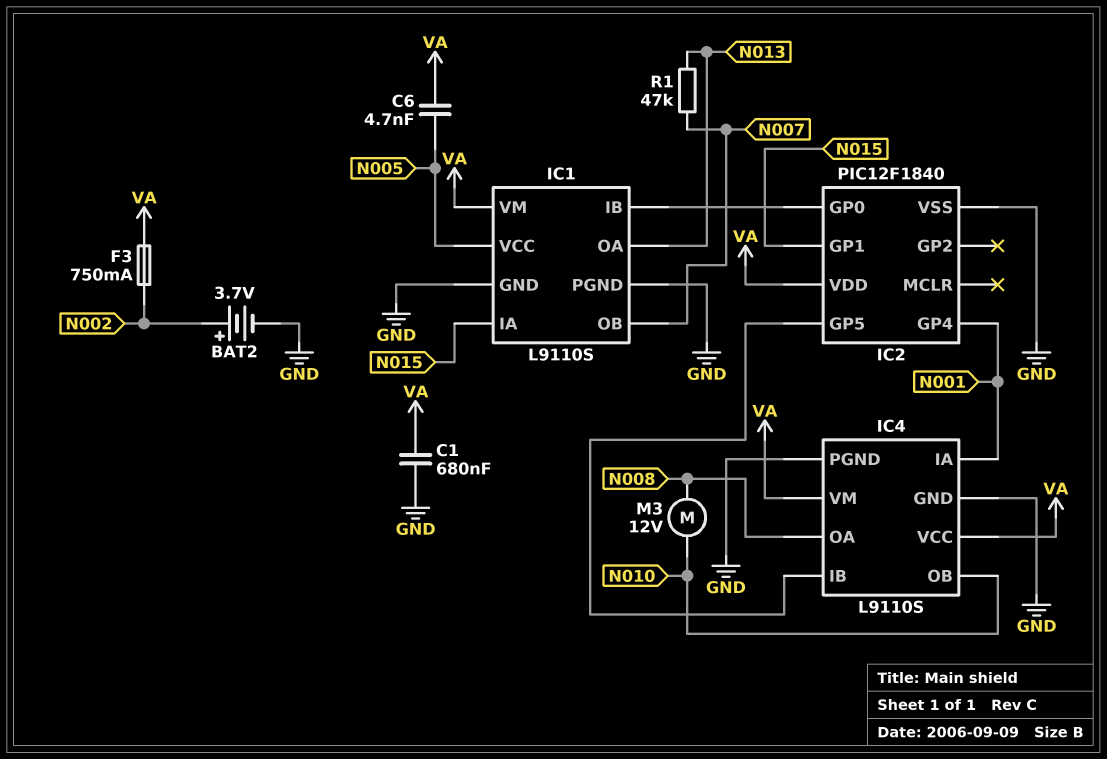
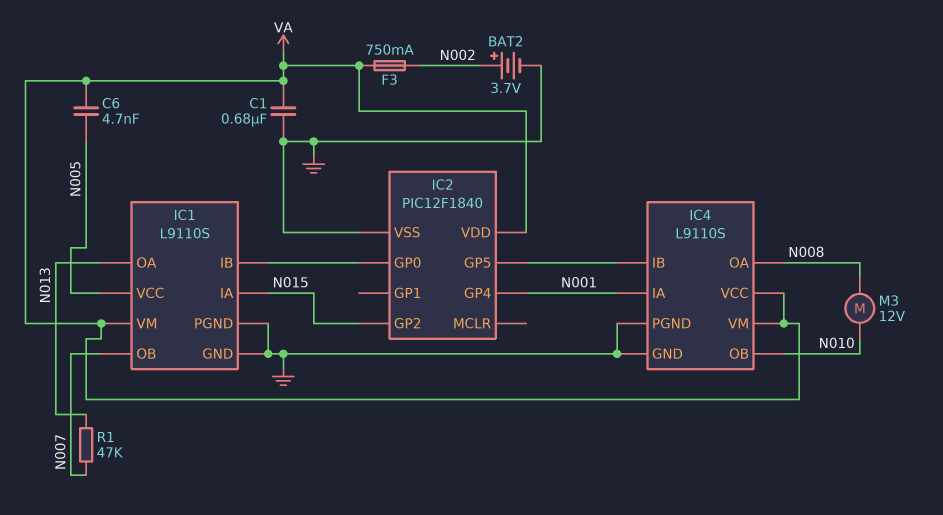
IC2 pin GP1: N015 -> none
IC2 pin GP2: none -> N015

